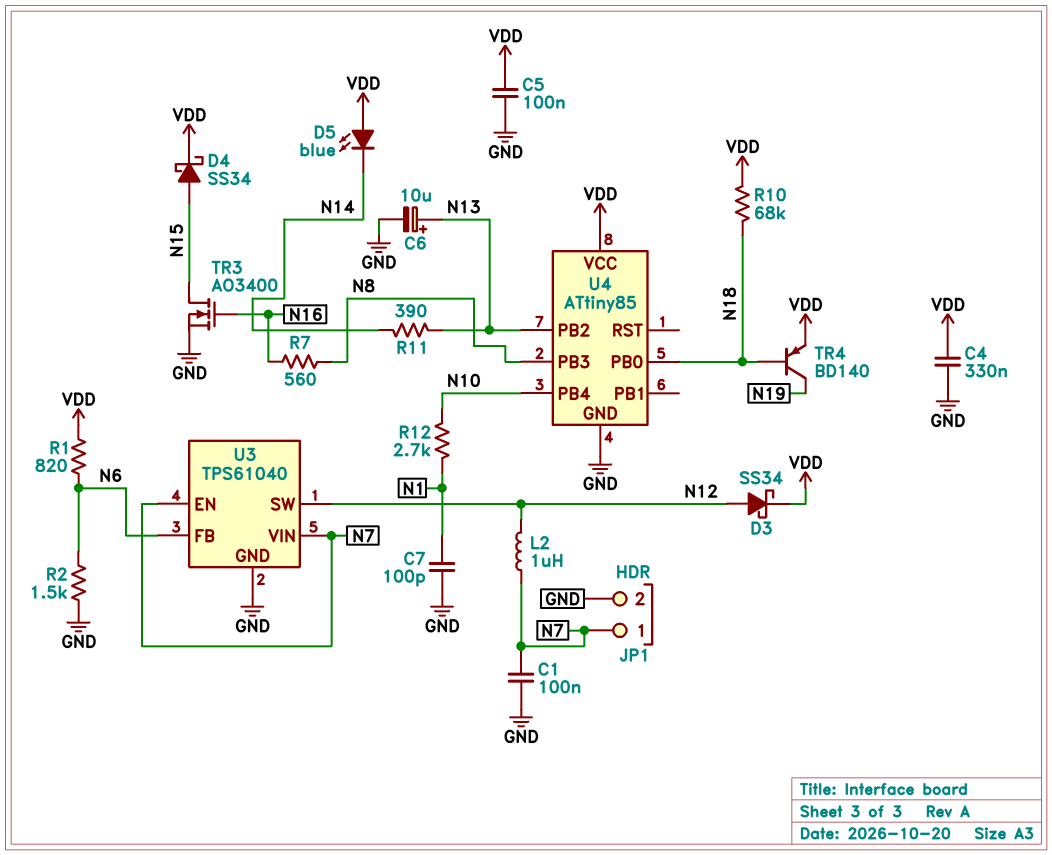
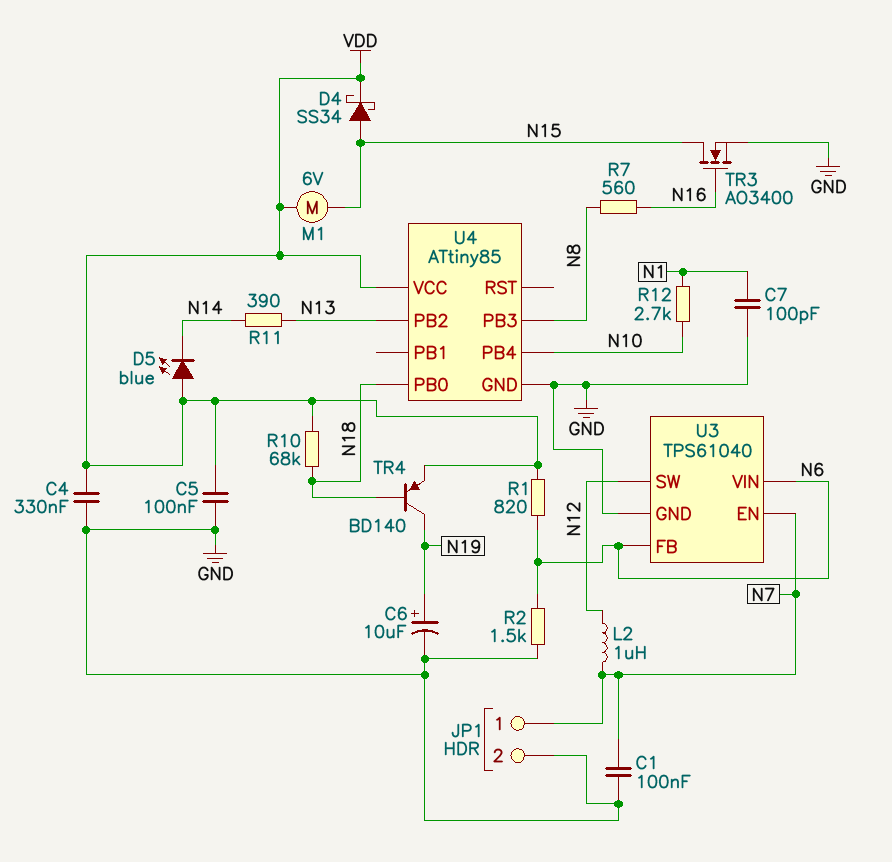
C6: 10uF (plus N13, minus GND) -> 10uF (plus N19, minus GND)
D3: schottky SS34 (A N12, K VDD) -> none
M1: none -> motor 6V (N15, VDD)
U3 pin VIN: N7 -> N6

